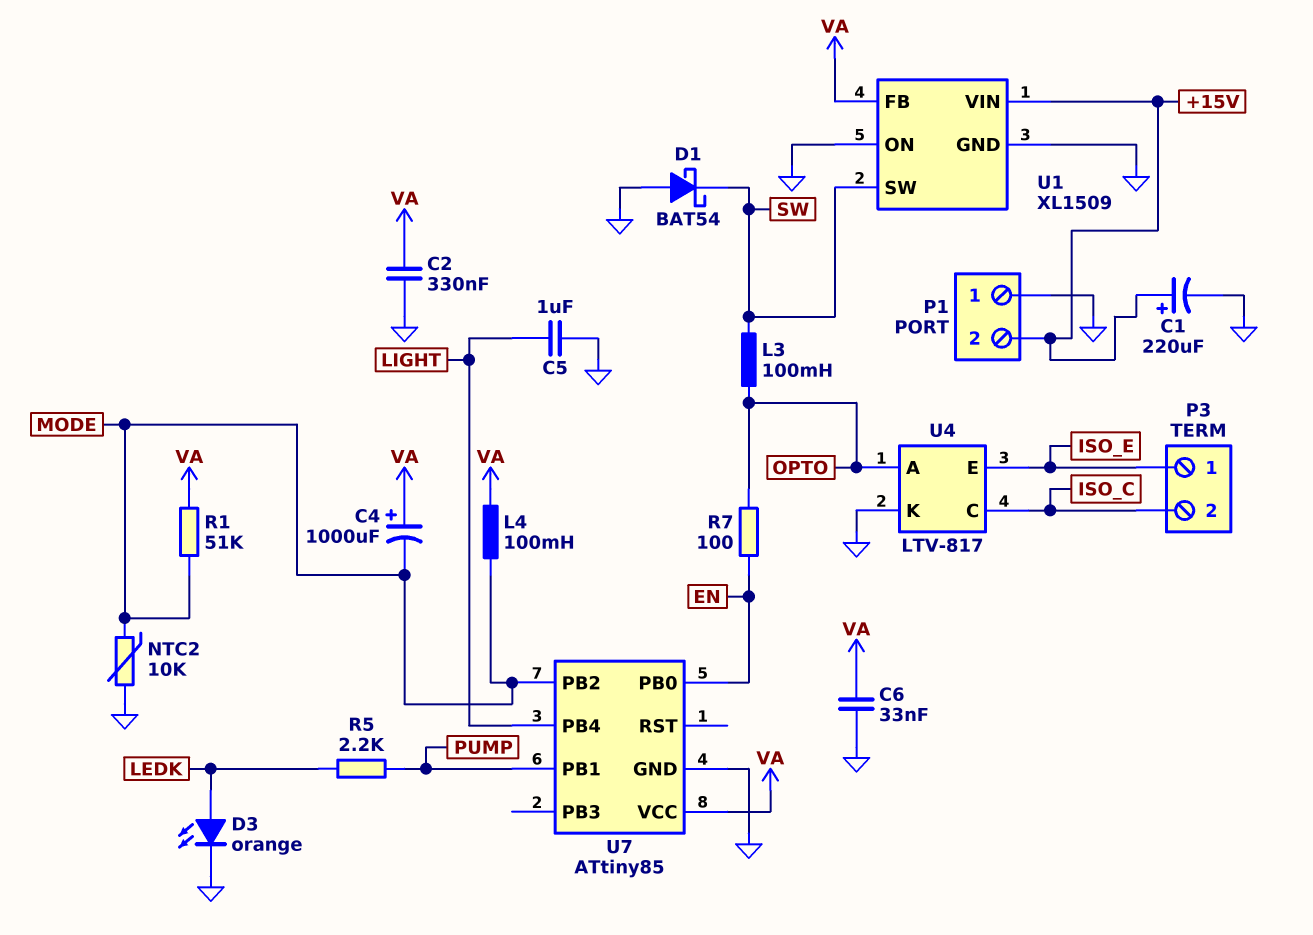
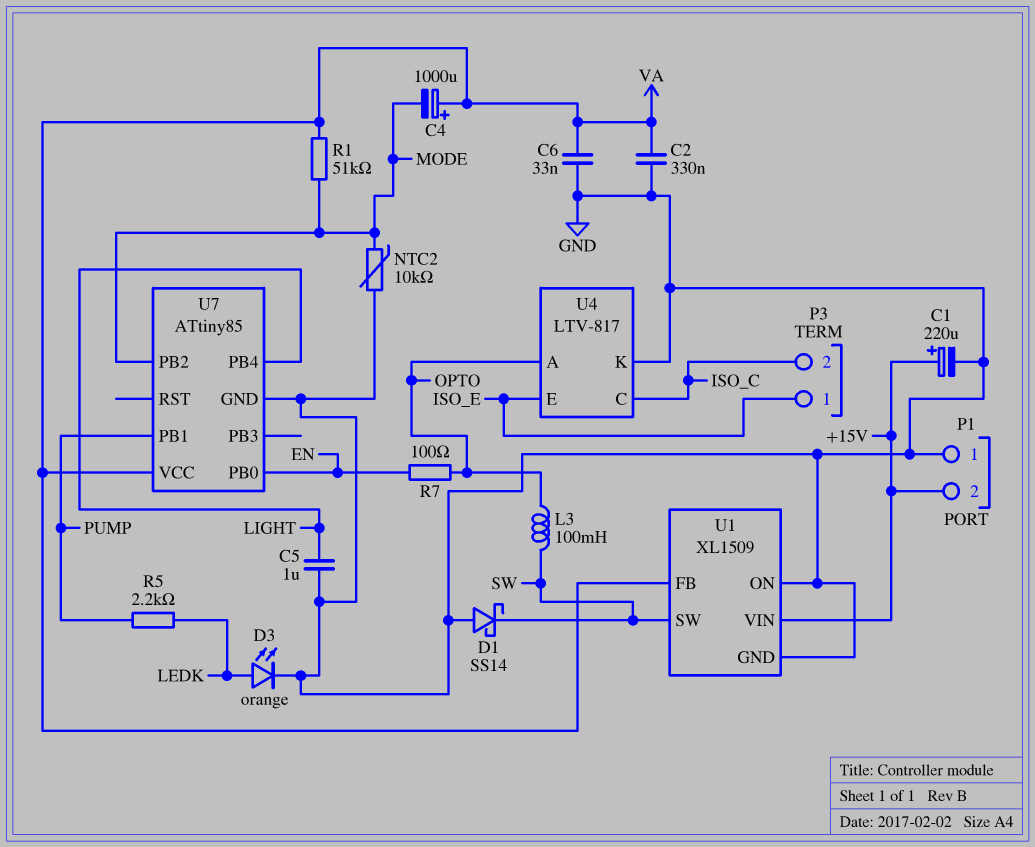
D1: schottky BAT54 (A GND, K SW) -> schottky SS14 (A GND, K SW)
L4: 100mH (MODE, VA) -> none

